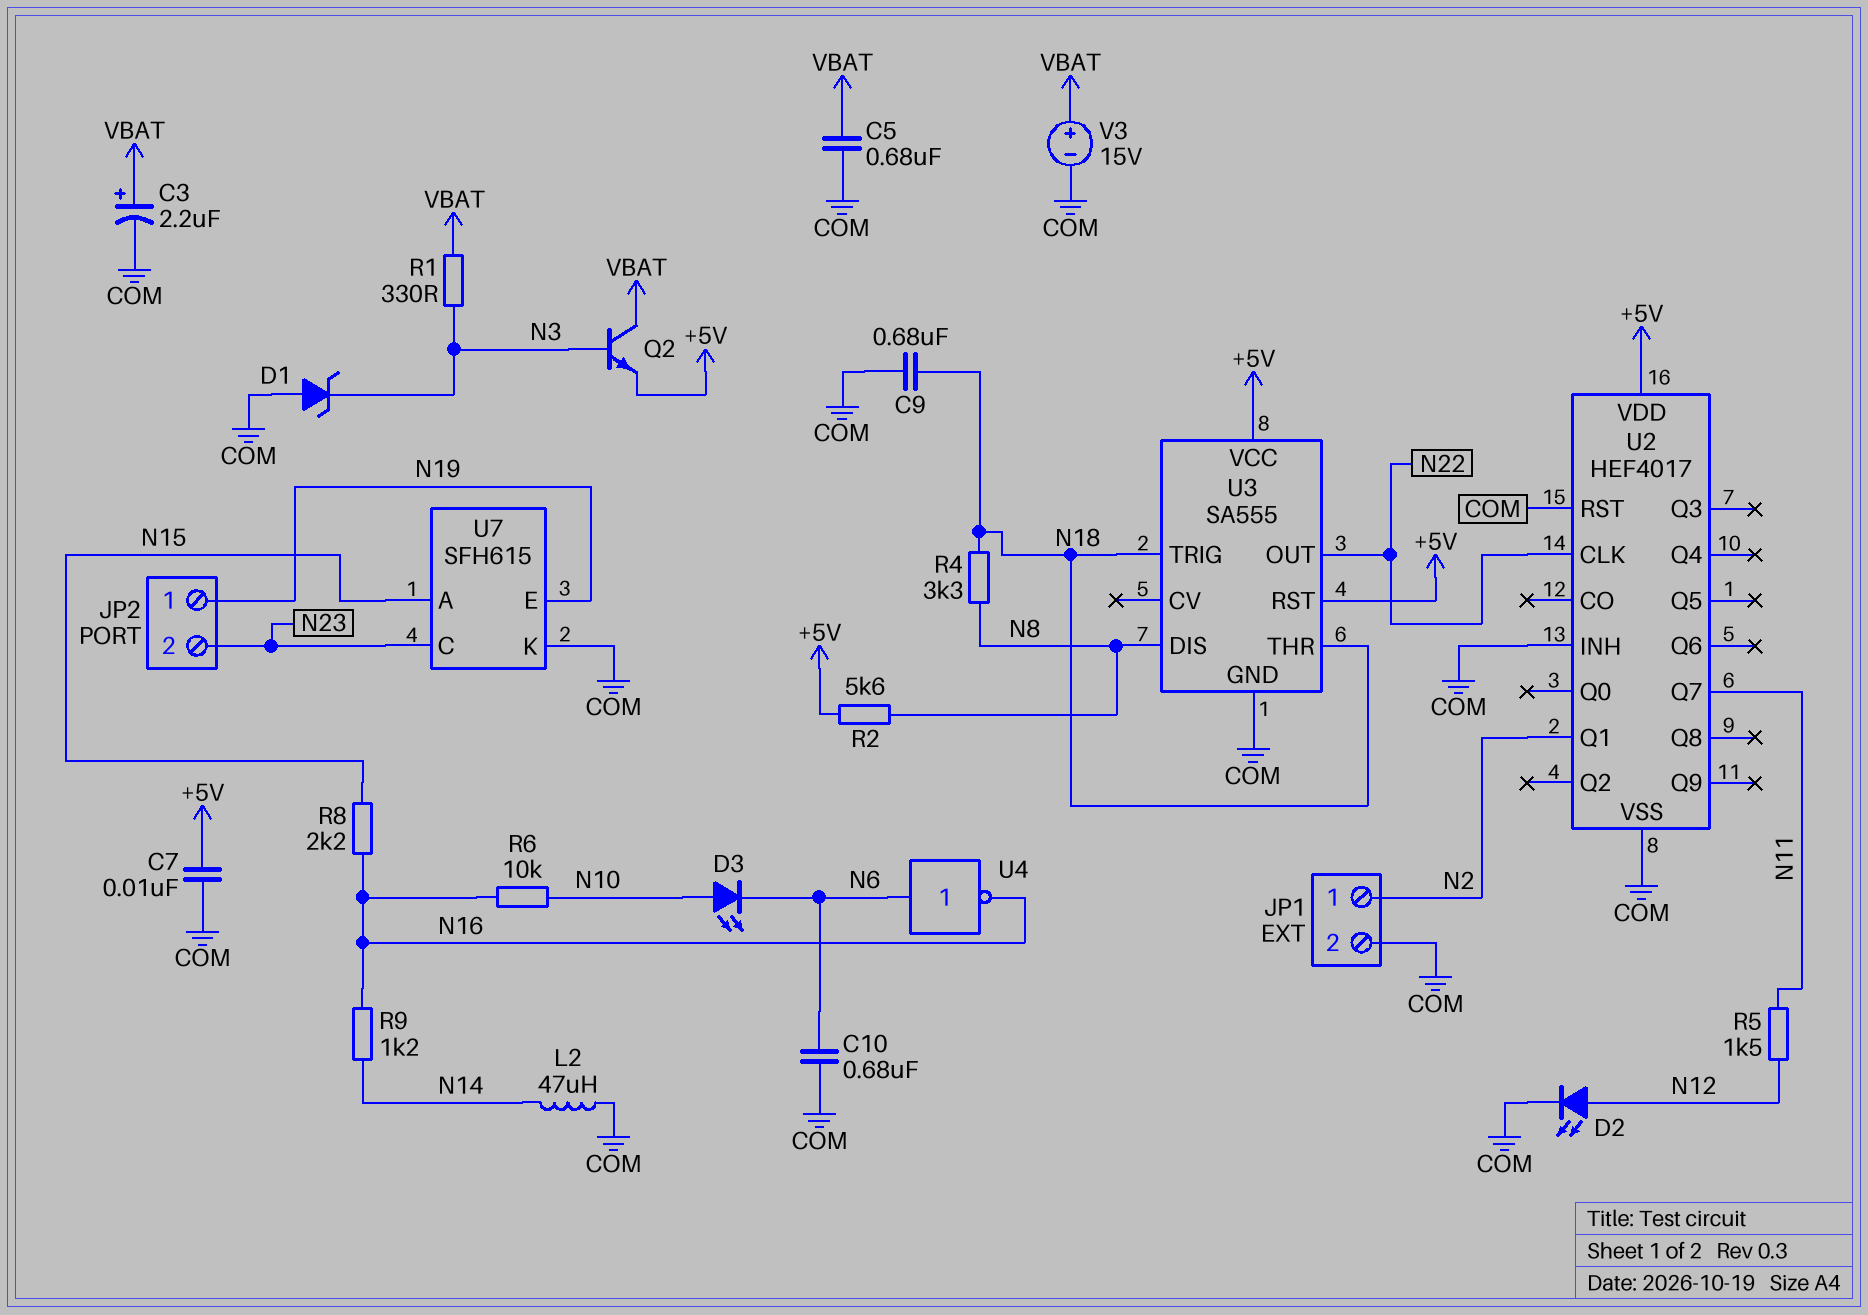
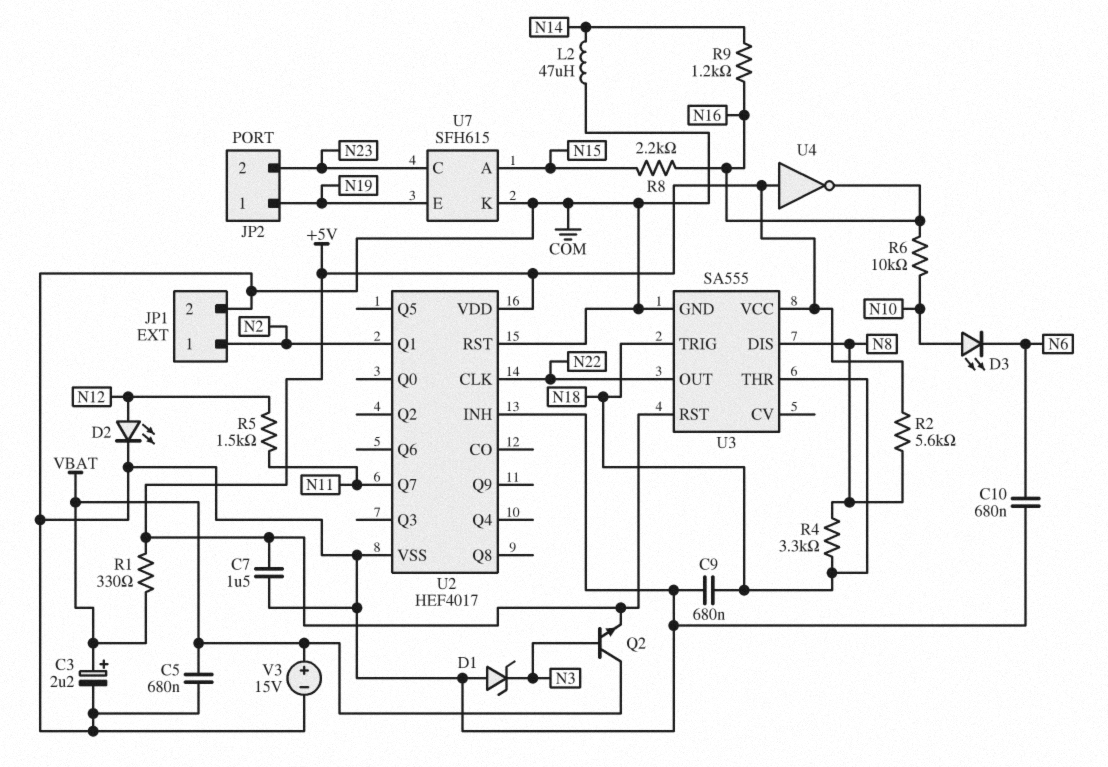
C7: 10nF (+5V, COM) -> 1.5uF (+5V, COM)
R1: 330 (N3, VBAT) -> 330 (+5V, VBAT)
U4: NOT (in N6, out N16) -> NOT (in +5V, out N16)

